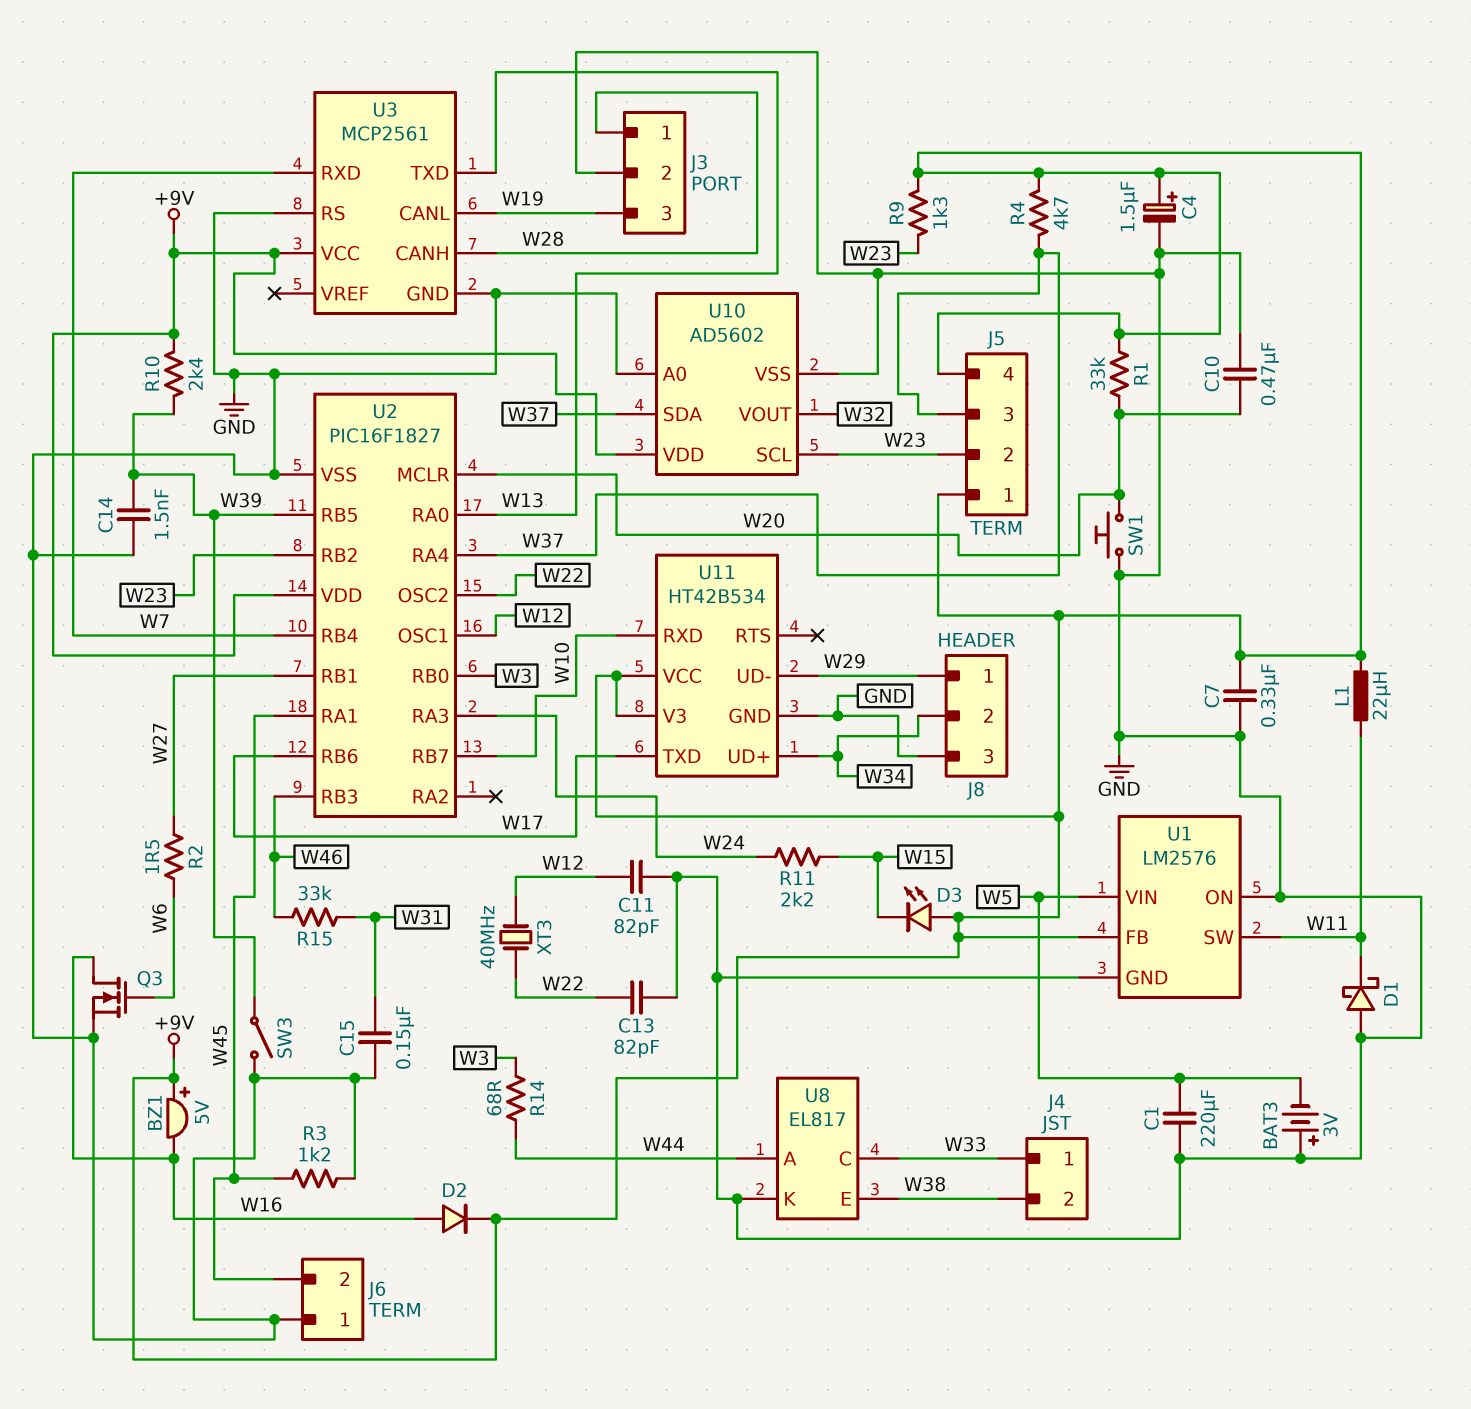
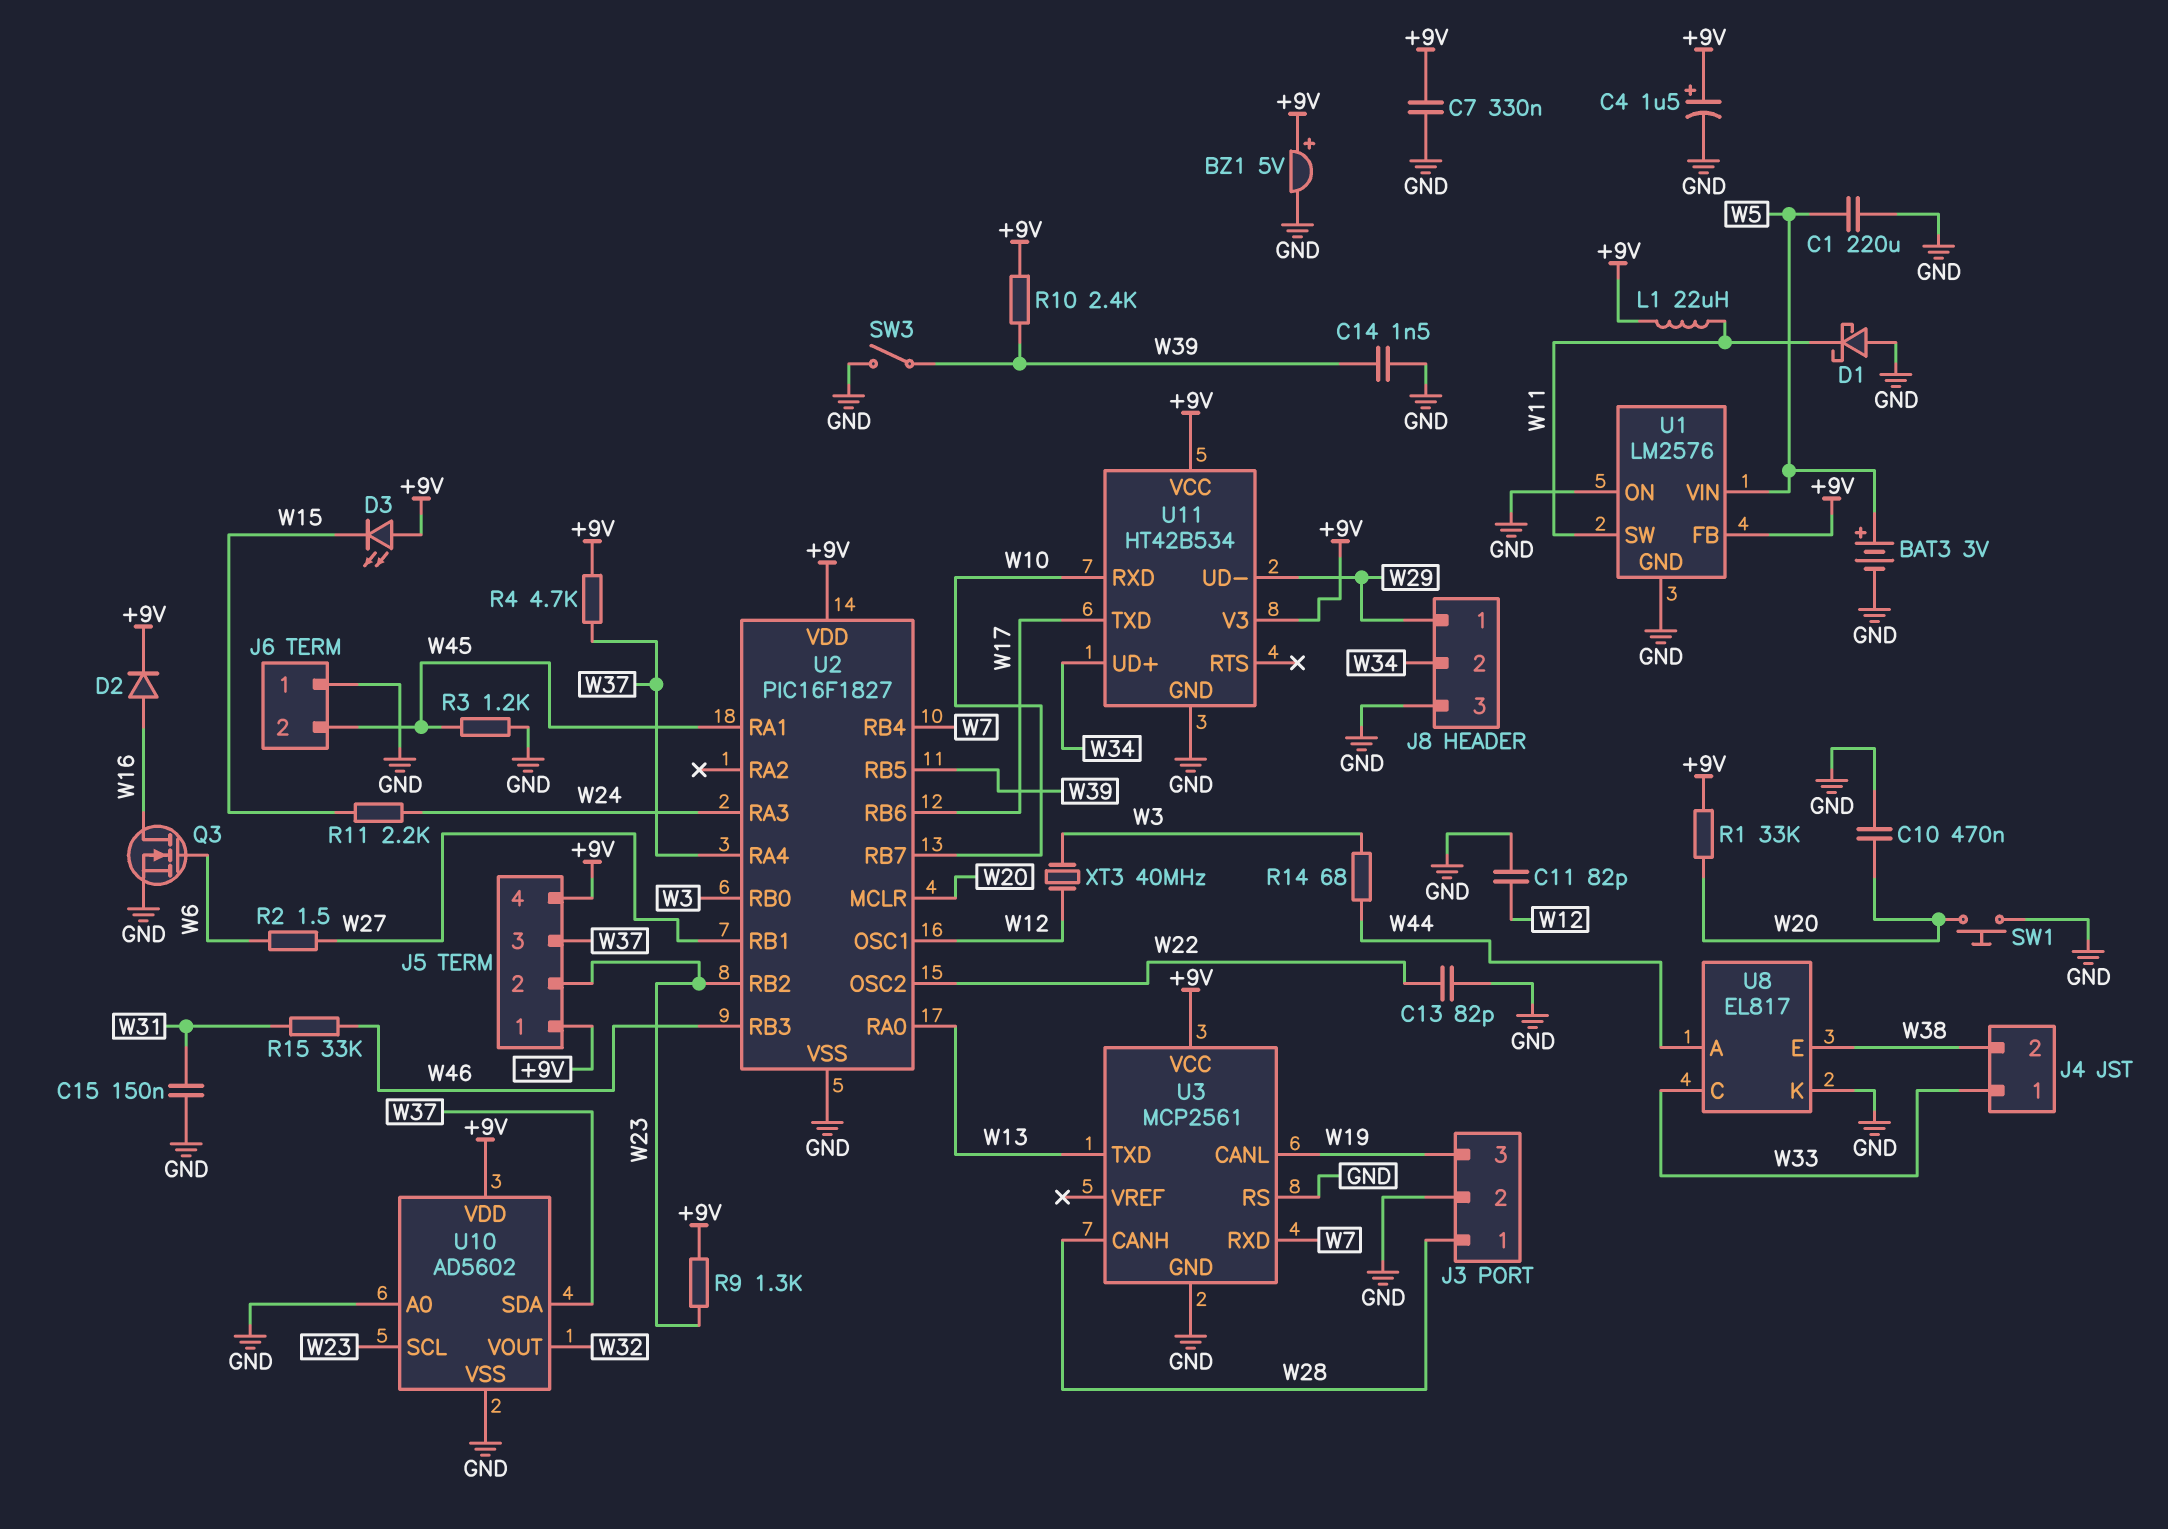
BAT3: 3V (plus GND, minus W5) -> 3V (plus W5, minus GND)
BZ1: buzzer 5V (plus +9V, minus W16) -> buzzer 5V (plus +9V, minus GND)
XT3: 40MHz (W12, W22) -> 40MHz (W3, W12)

